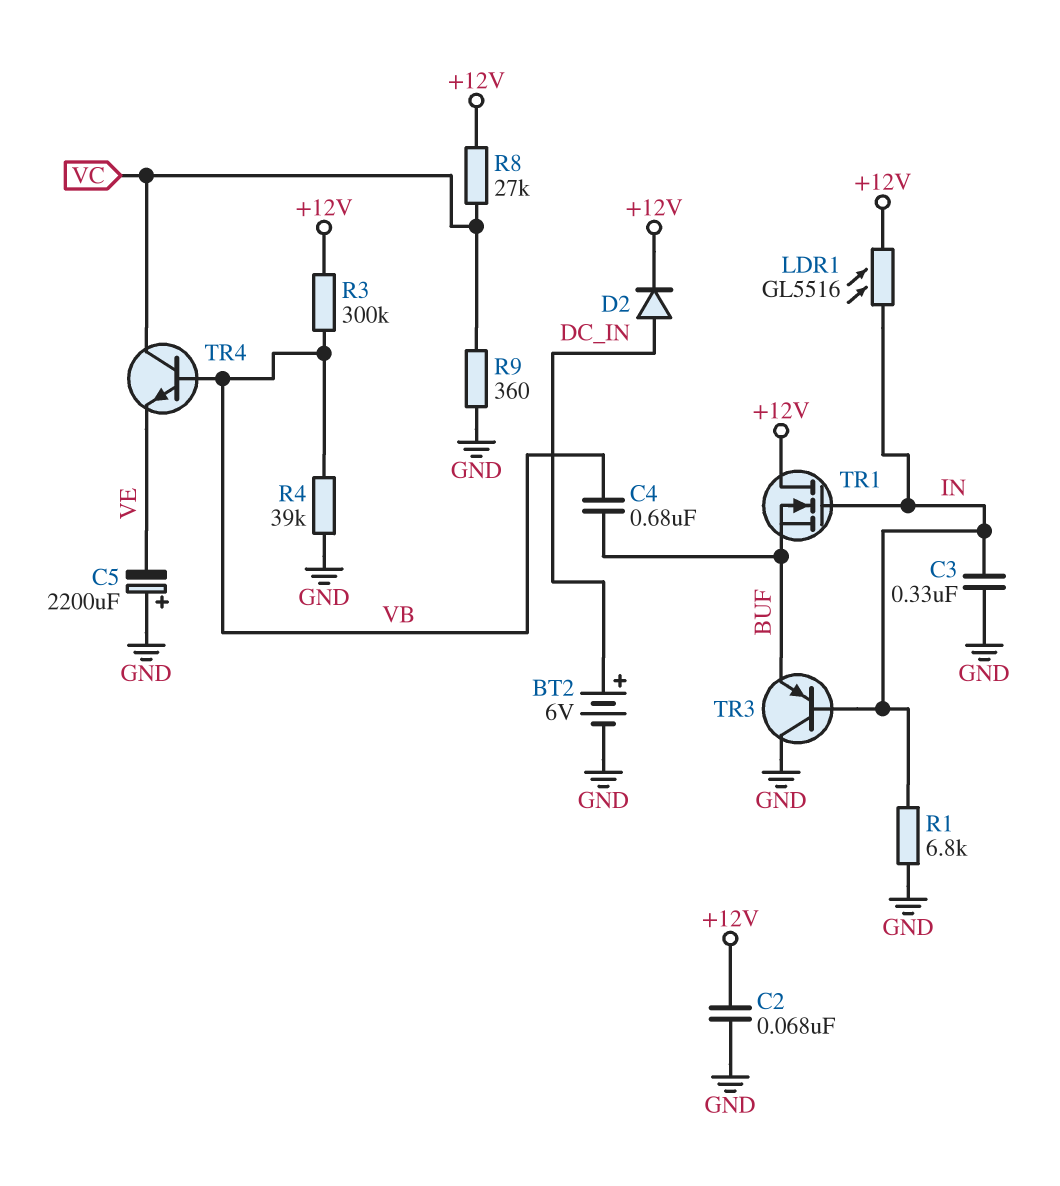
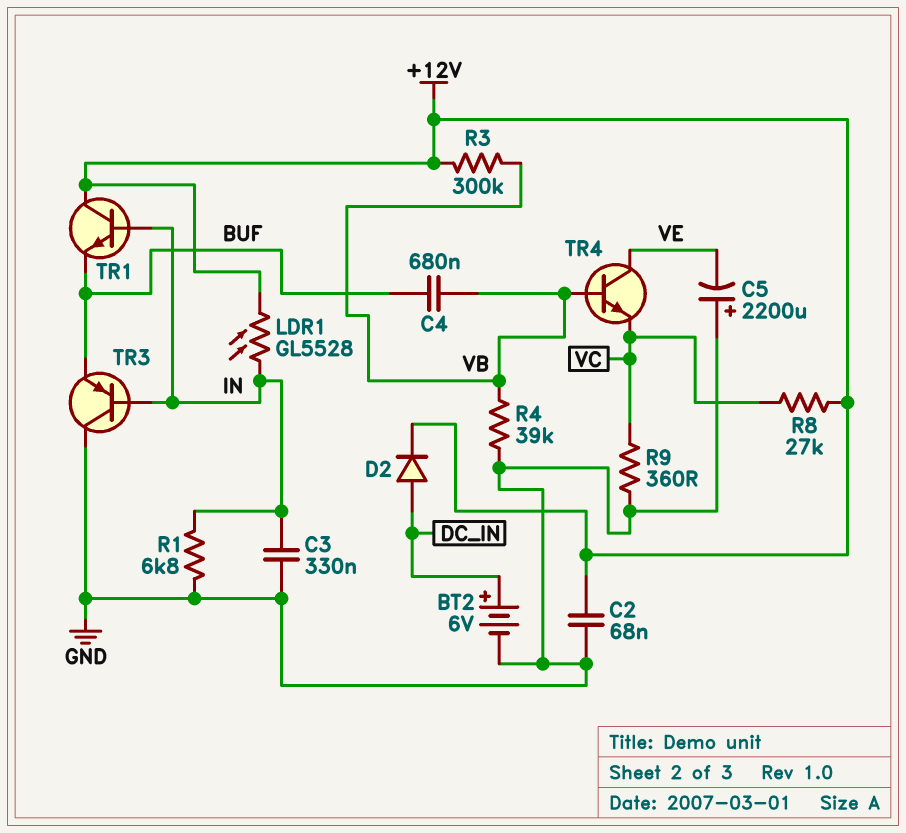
LDR1: GL5516 (+12V, IN) -> GL5528 (+12V, IN)
TR1: NMOS (G IN, D +12V, S BUF) -> NPN (B IN, C +12V, E BUF)
TR4: NPN (B VB, C VC, E VE) -> NPN (B VB, C VE, E VC)

